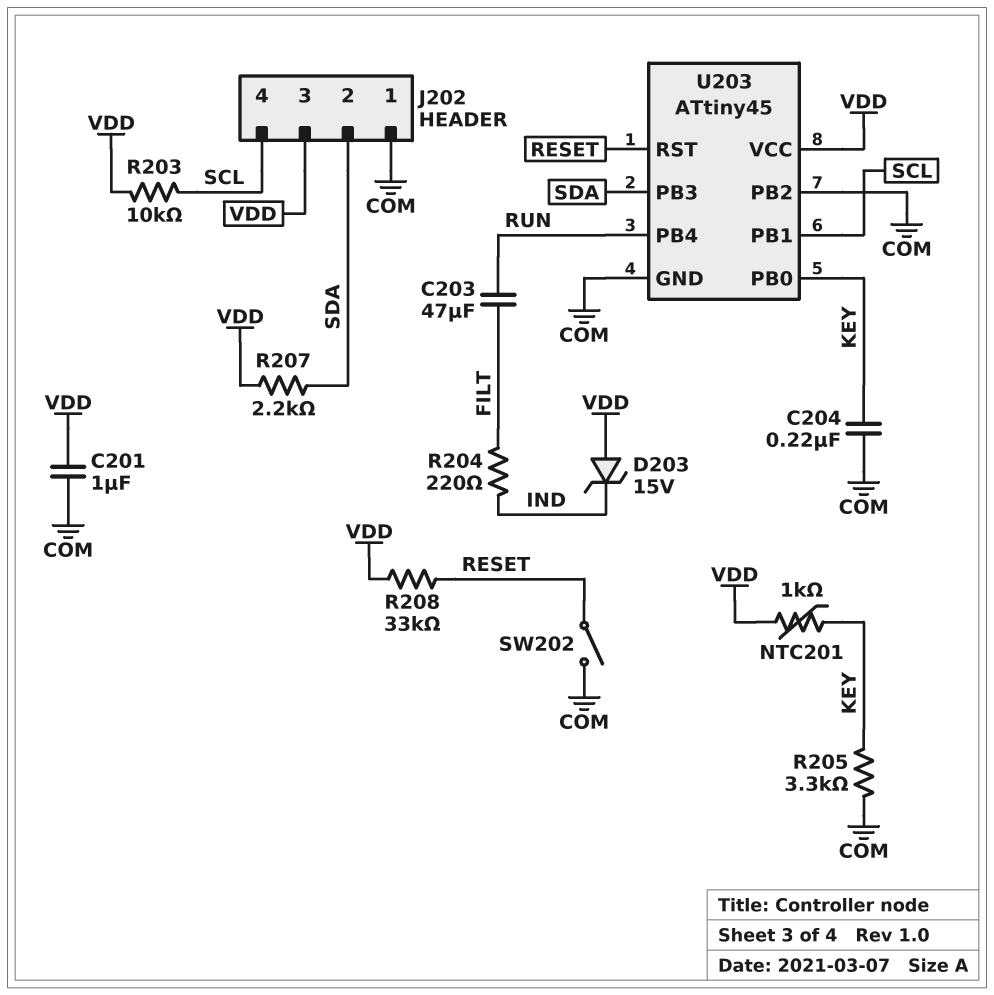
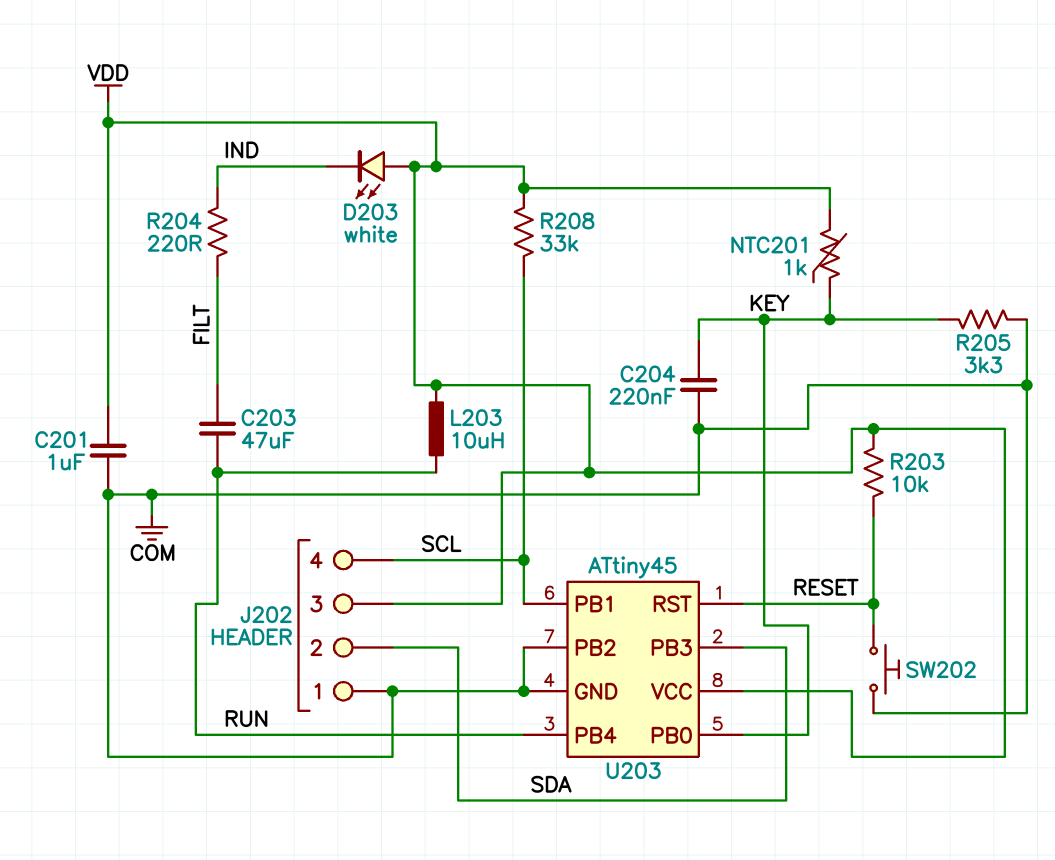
D203: zener 15V (A VDD, K IND) -> LED white (A VDD, K IND)
L203: none -> 10uH (RUN, VDD)
R203: 10k (SCL, VDD) -> 10k (RESET, VDD)
R207: 2.2k (SDA, VDD) -> none
R208: 33k (RESET, VDD) -> 33k (SCL, VDD)
SW202: switch (COM, RESET) -> button (COM, RESET)

